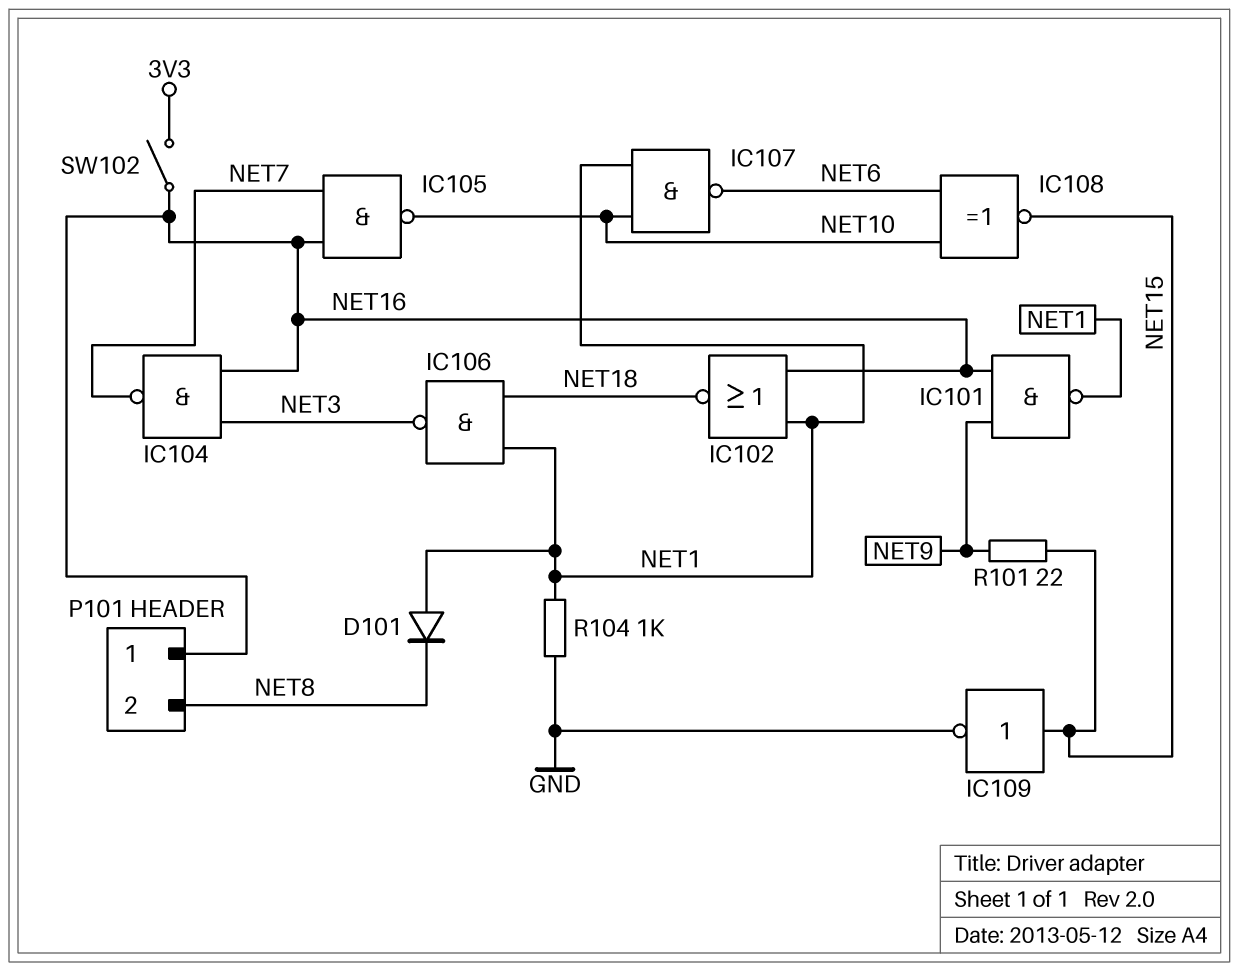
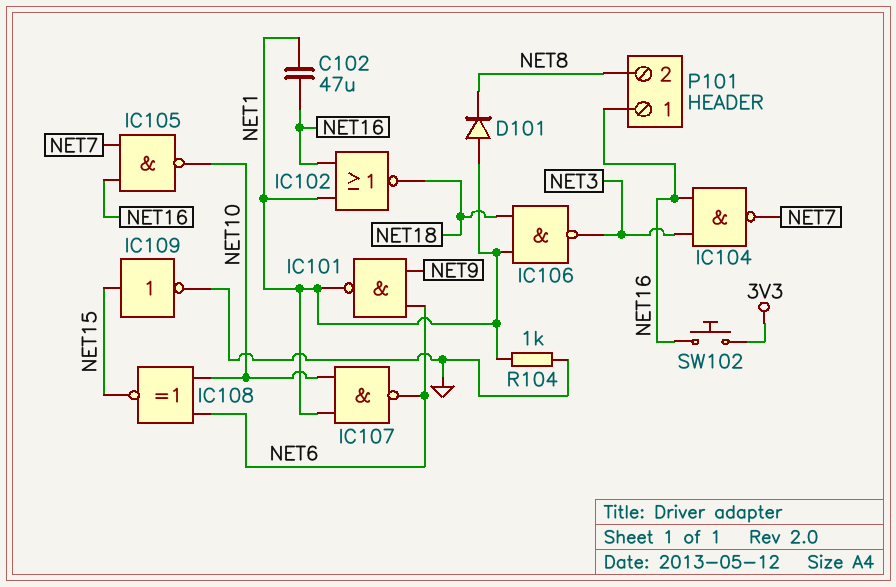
C102: none -> 47uF (NET1, NET16)
IC101: NAND (in NET9, in NET16, out NET1) -> NAND (in NET6, in NET9, out NET1)
R101: 22 (NET9, NET15) -> none
SW102: switch (3V3, NET16) -> button (3V3, NET16)

